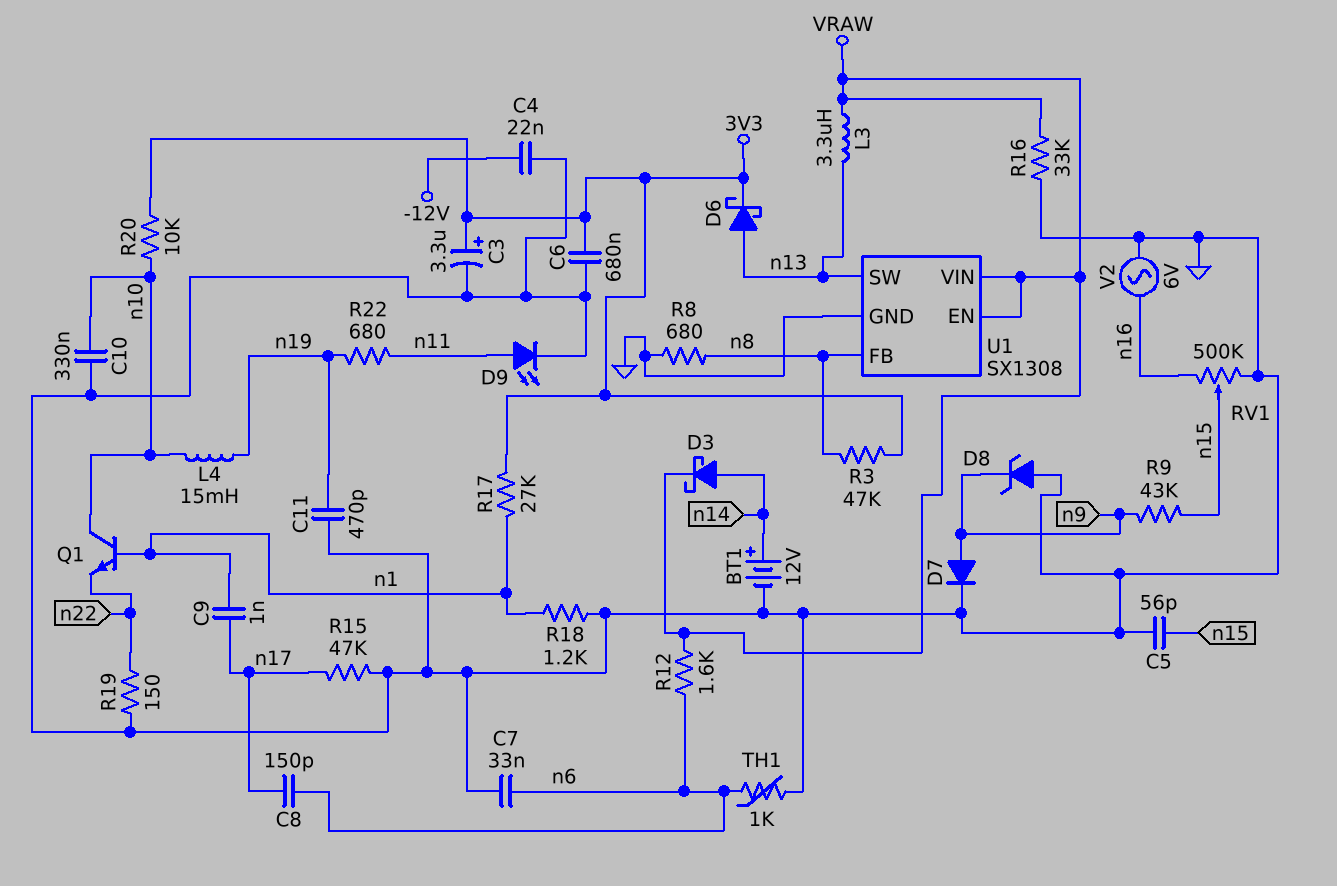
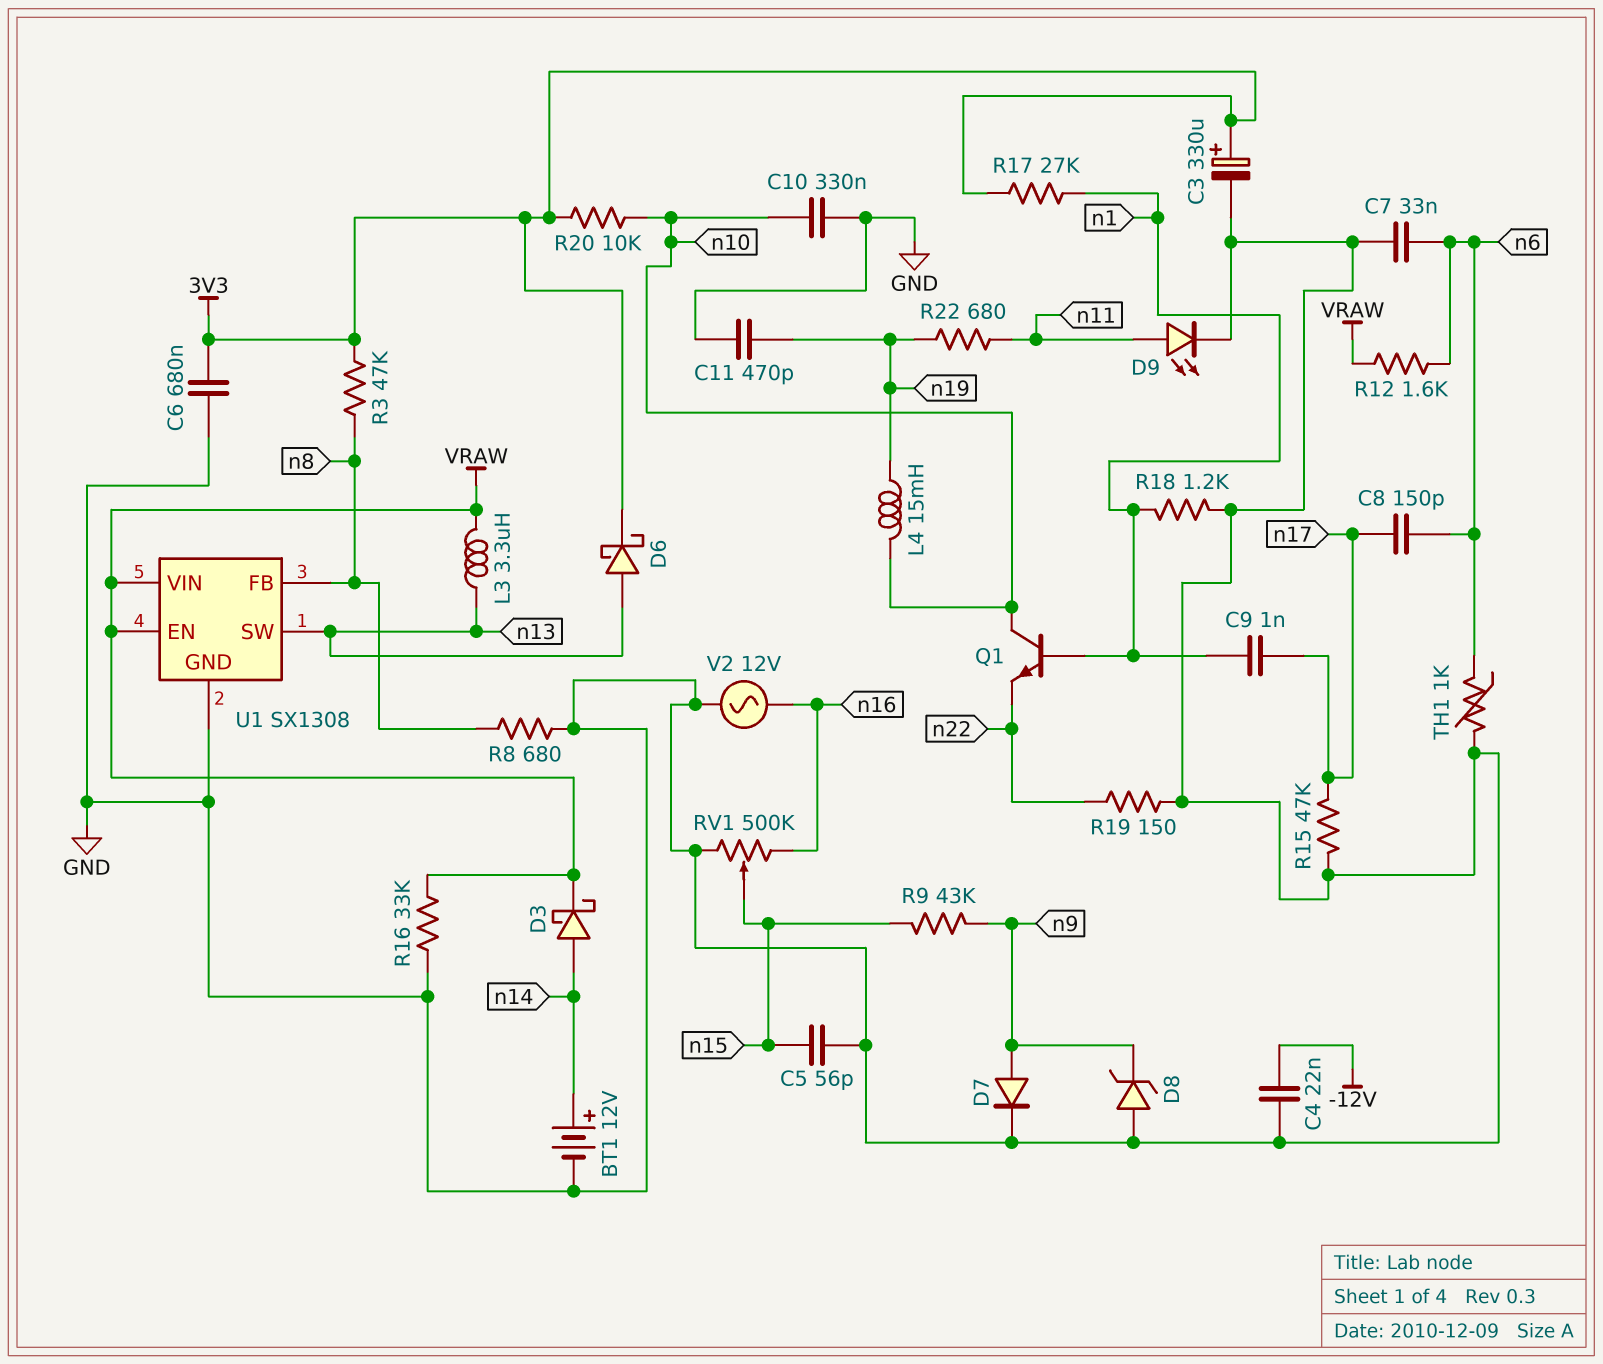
C3: 3.3uF (plus 3V3, minus GND) -> 330uF (plus 3V3, minus GND)
V2: AC 6V (GND, n16) -> AC 12V (GND, n16)

